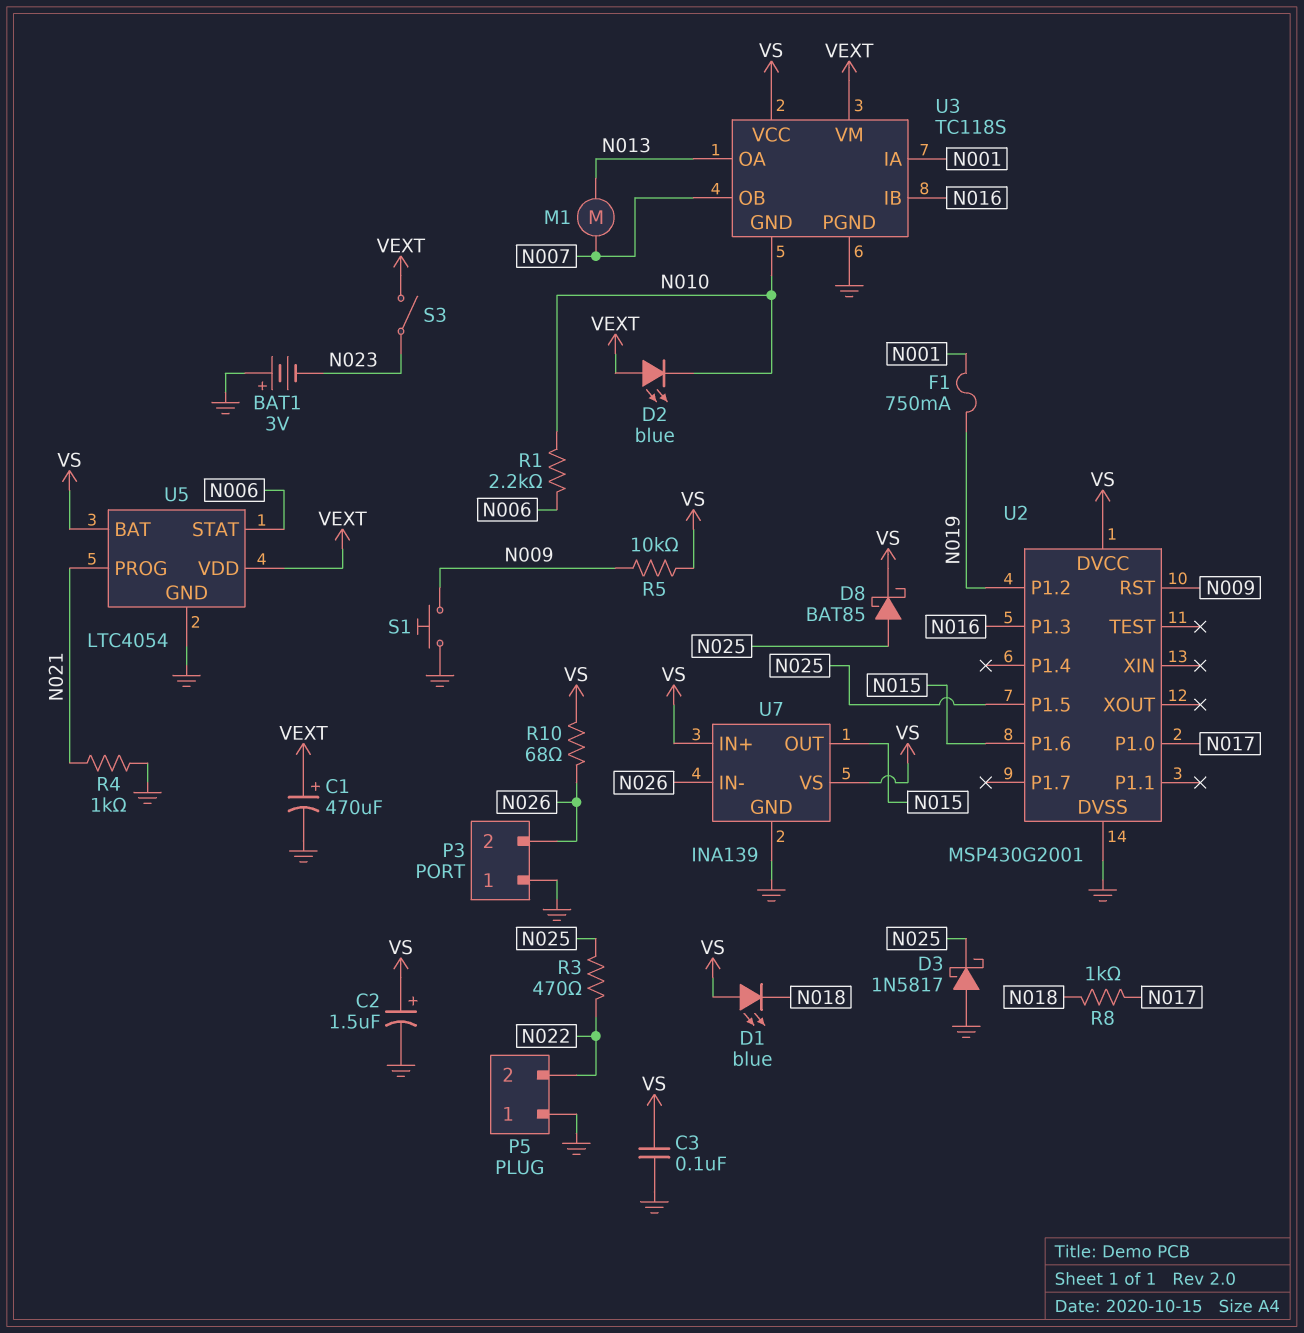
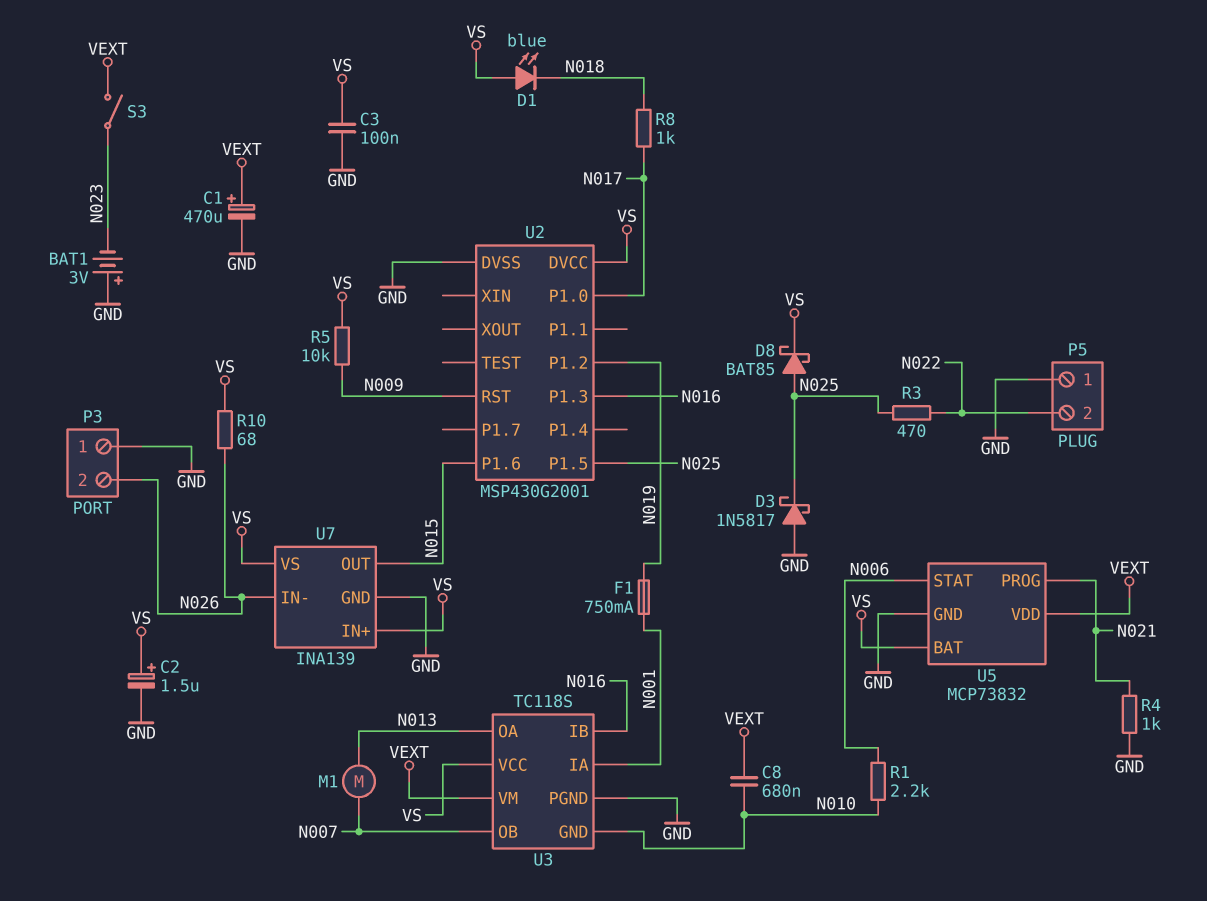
C8: none -> 680nF (N010, VEXT)
D2: LED blue (A VEXT, K N010) -> none
S1: button (GND, N009) -> none
U5: LTC4054 -> MCP73832

